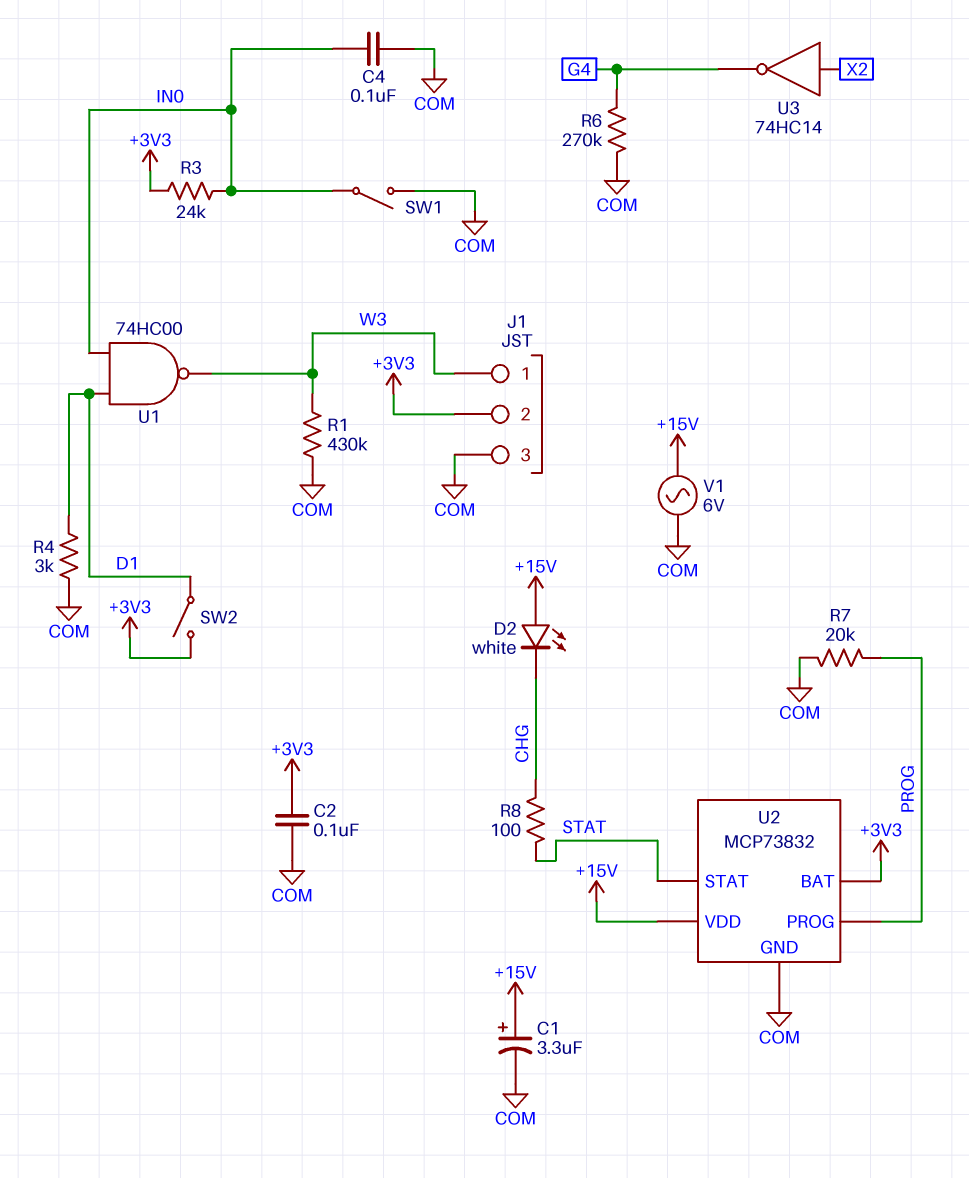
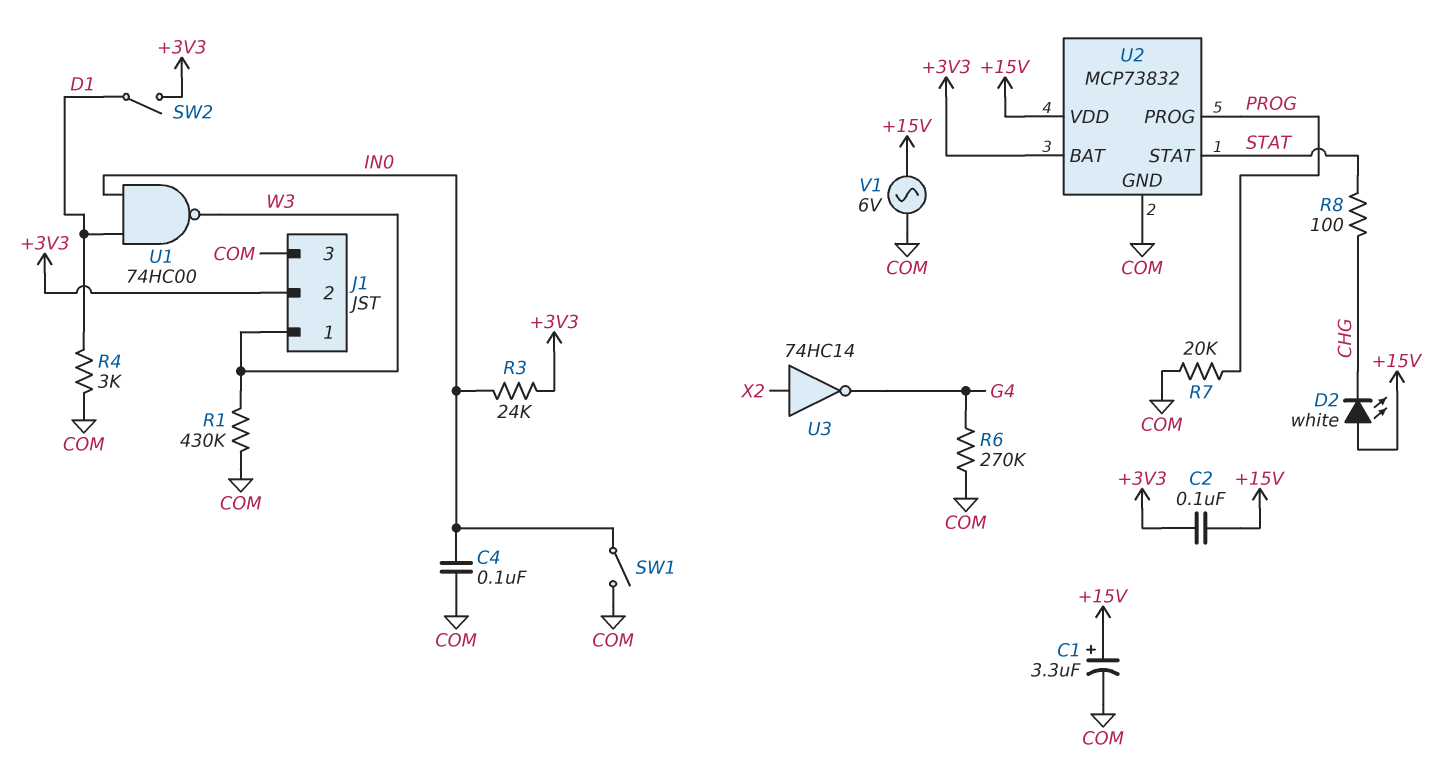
C2: 100nF (+3V3, COM) -> 100nF (+3V3, +15V)

